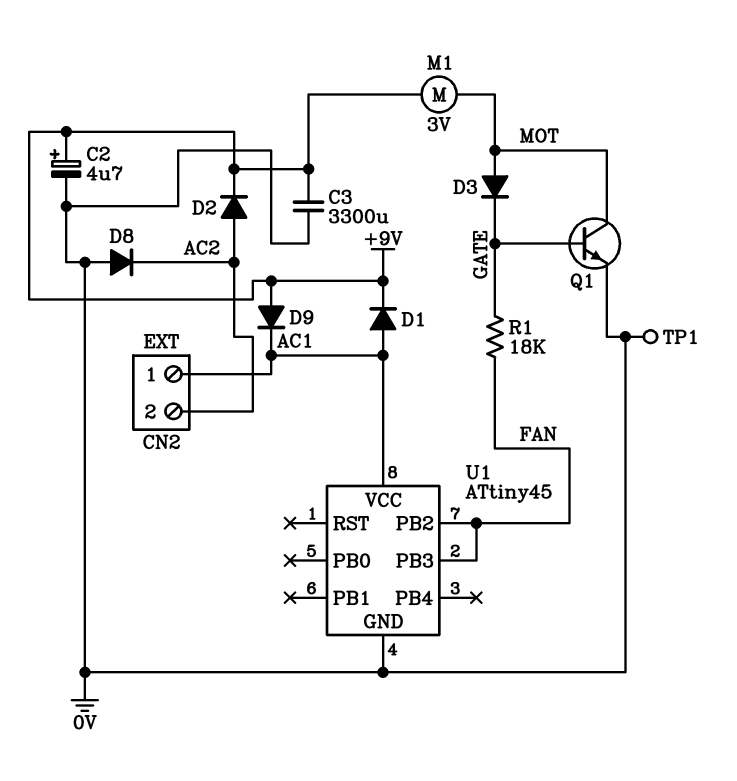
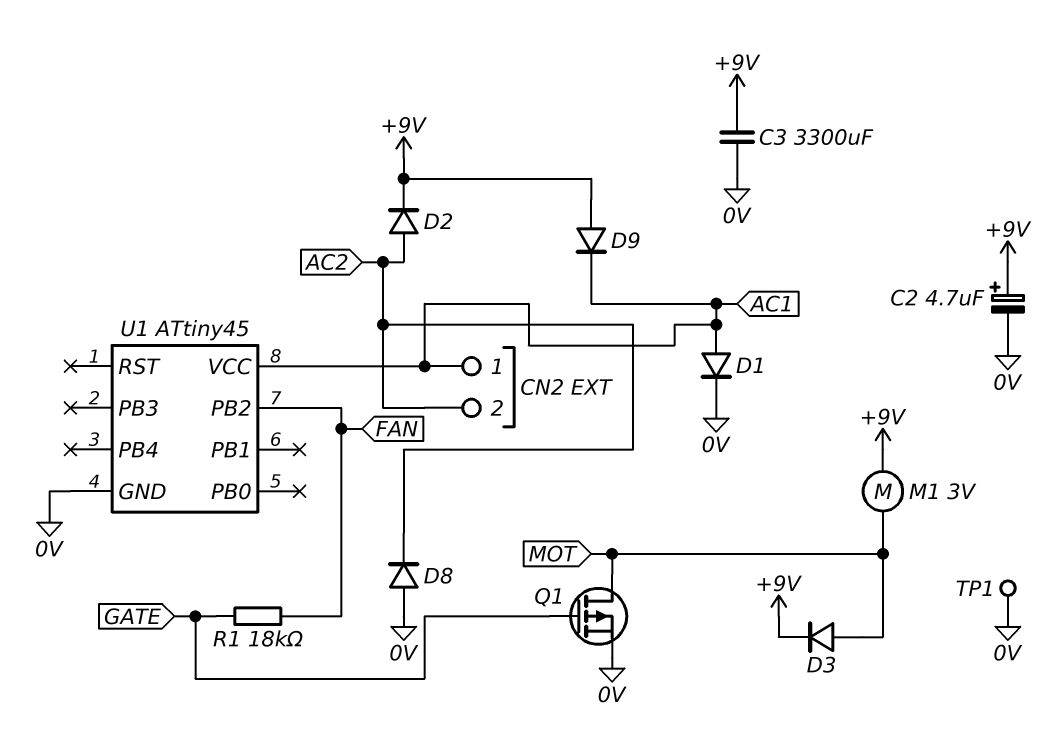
D1: diode (A AC1, K +9V) -> diode (A AC1, K 0V)
D3: diode (A MOT, K GATE) -> diode (A MOT, K +9V)
Q1: NPN (B GATE, C MOT, E 0V) -> PMOS (G GATE, D MOT, S 0V)
U1 pin PB3: FAN -> none

